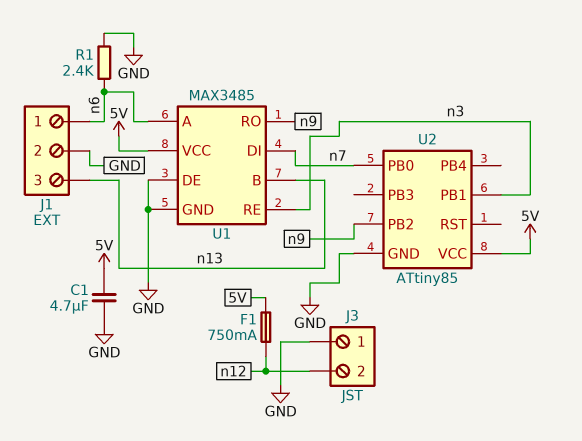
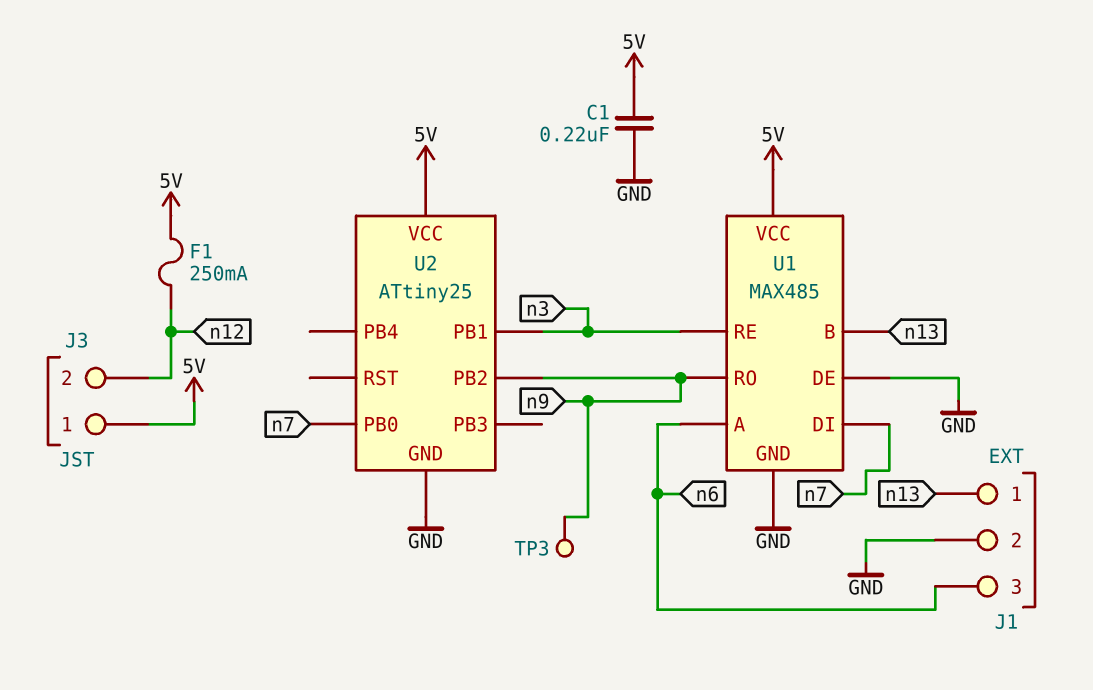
C1: 4.7uF (5V, GND) -> 220nF (5V, GND)
F1: 750mA (5V, n12) -> 250mA (5V, n12)
J1 pin 1: n6 -> n13
J1 pin 3: n13 -> n6
J3 pin 1: GND -> 5V
R1: 2.4k (GND, n6) -> none
TP3: none -> test point (n9)
U1: MAX3485 -> MAX485
U2: ATtiny85 -> ATtiny25

